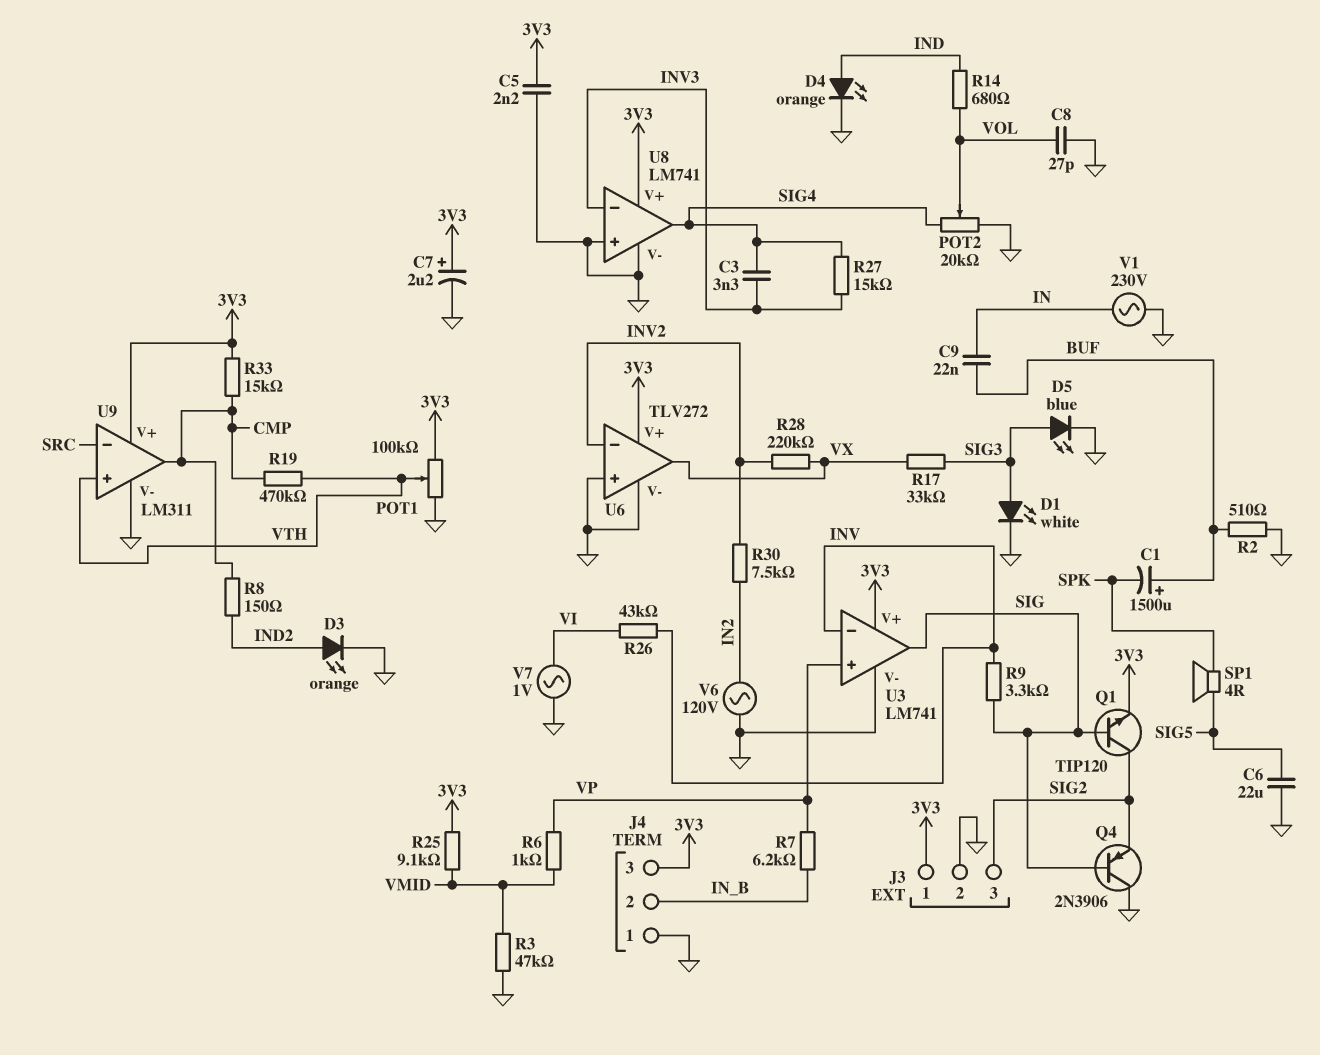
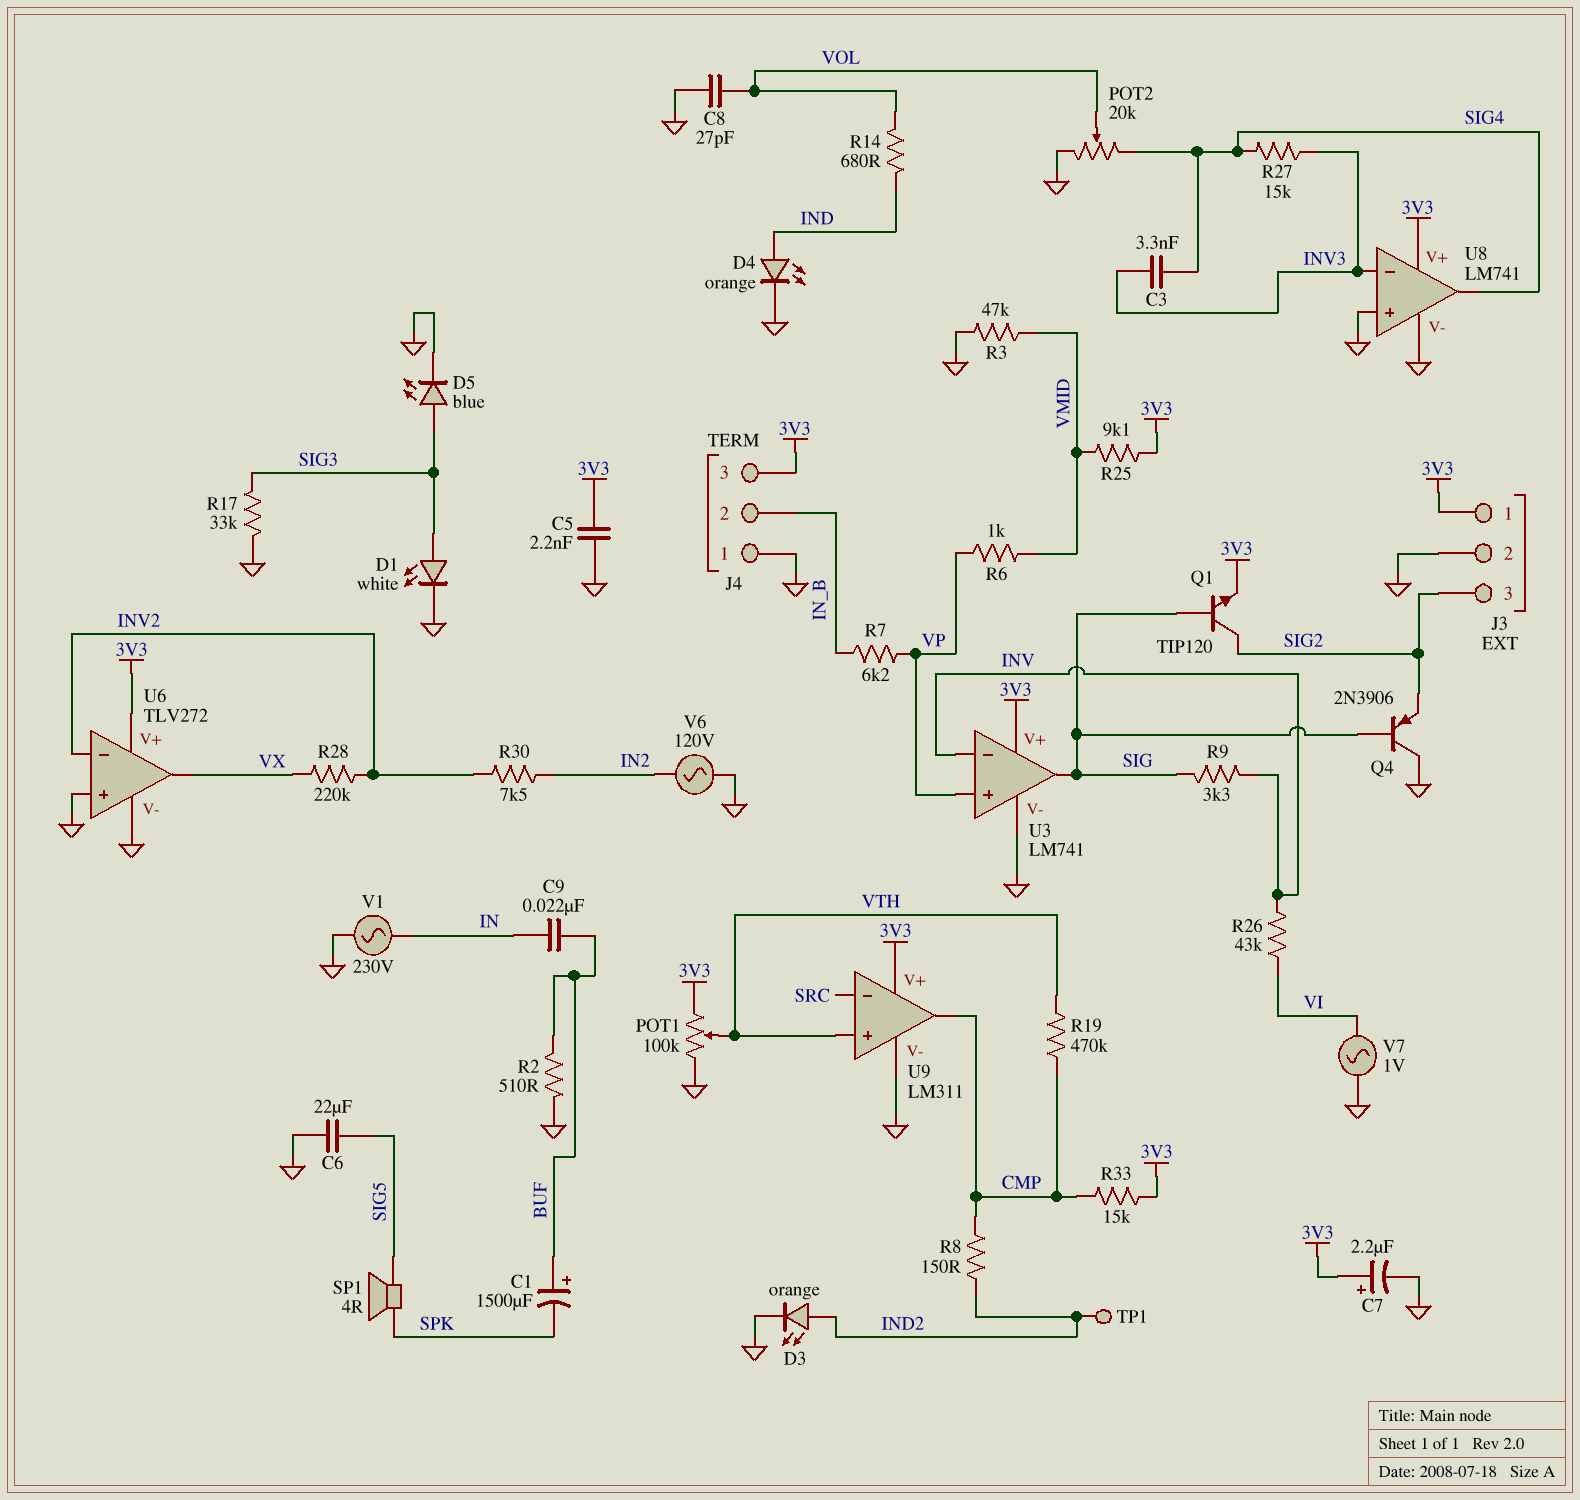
R17: 33k (SIG3, VX) -> 33k (GND, SIG3)
TP1: none -> test point (IND2)

